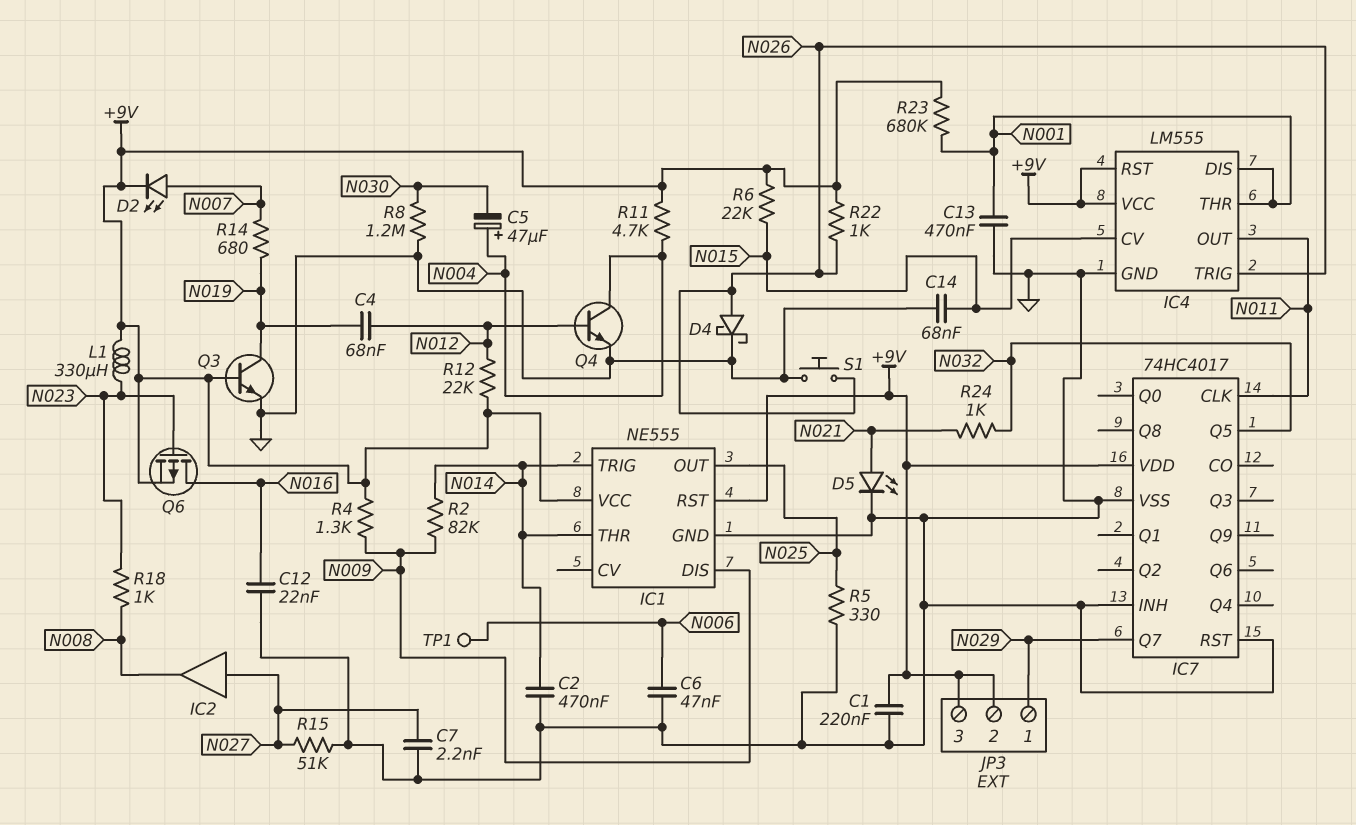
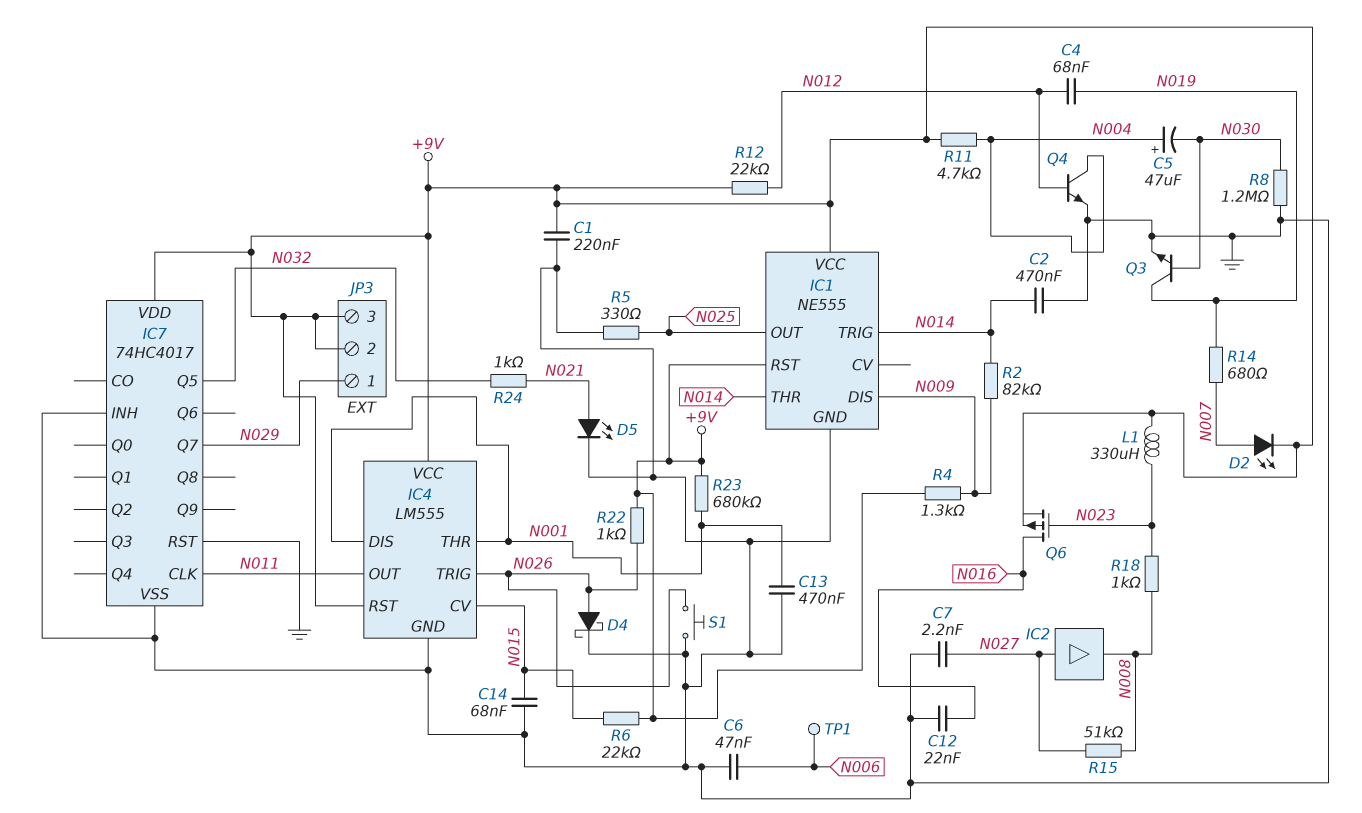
Q3: NPN (B +9V, C N019, E GND) -> NPN (B N030, C N019, E GND)
R15: 51k (GND, N027) -> 51k (N008, N027)

